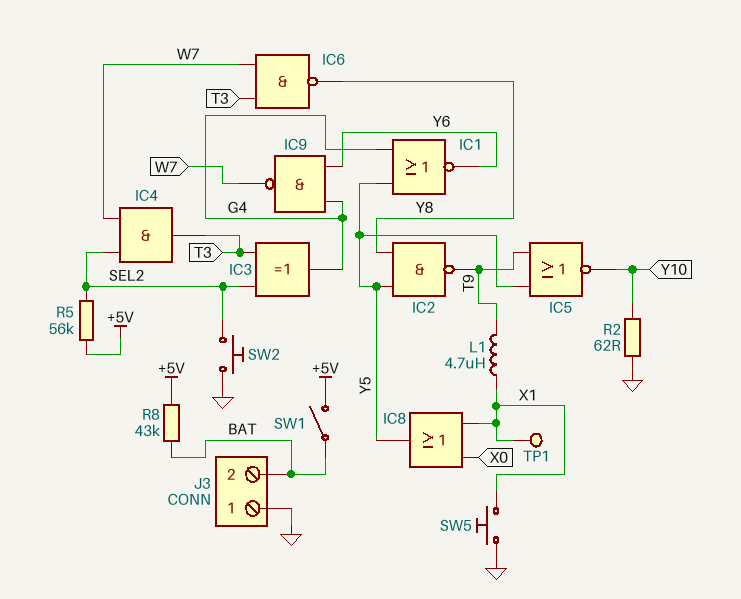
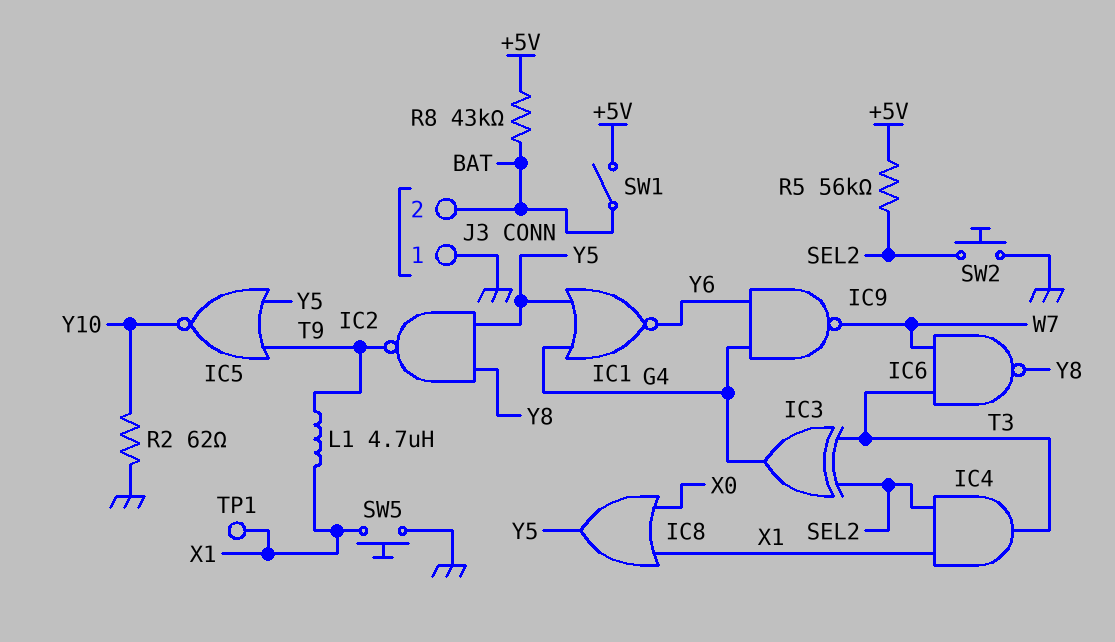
IC4: AND (in SEL2, in W7, out T3) -> AND (in SEL2, in X1, out T3)

